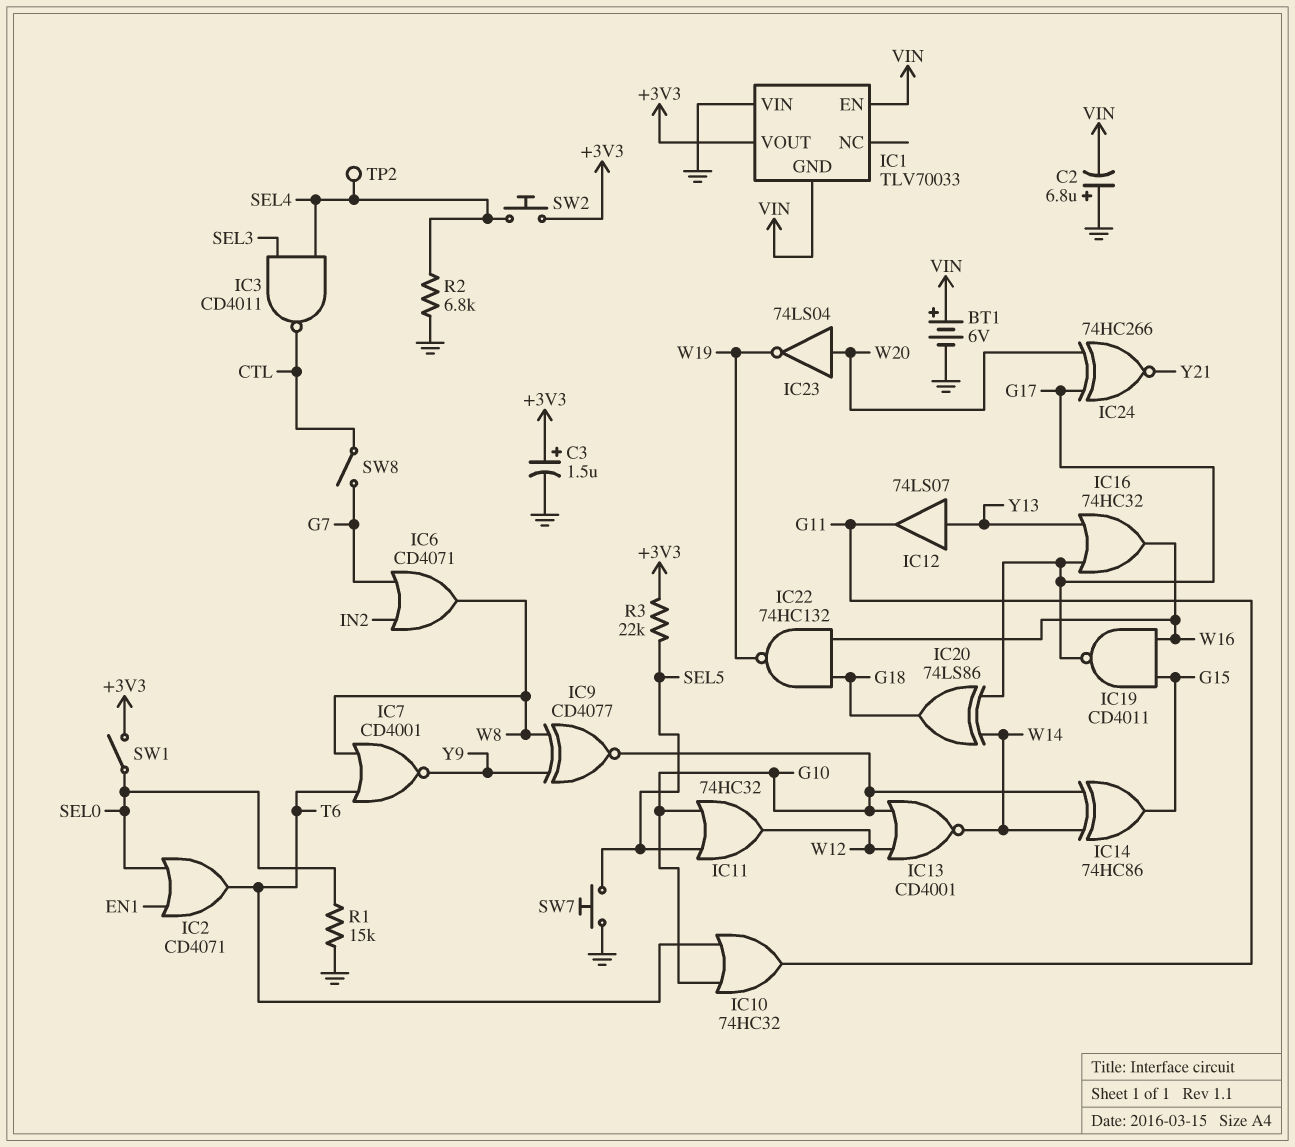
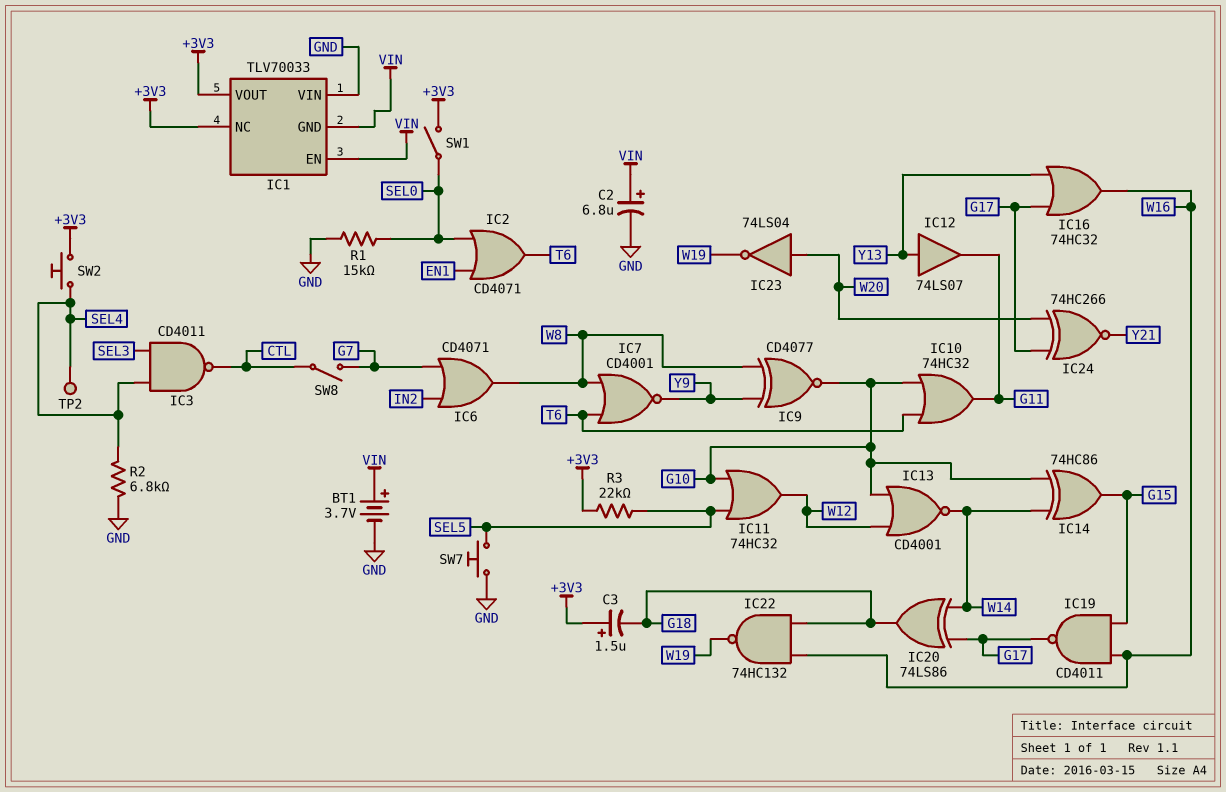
BT1: 6V (plus VIN, minus GND) -> 3.7V (plus VIN, minus GND)
C2: 6.8uF (plus GND, minus VIN) -> 6.8uF (plus VIN, minus GND)
C3: 1.5uF (plus +3V3, minus GND) -> 1.5uF (plus +3V3, minus G18)
IC1 pin NC: none -> +3V3

